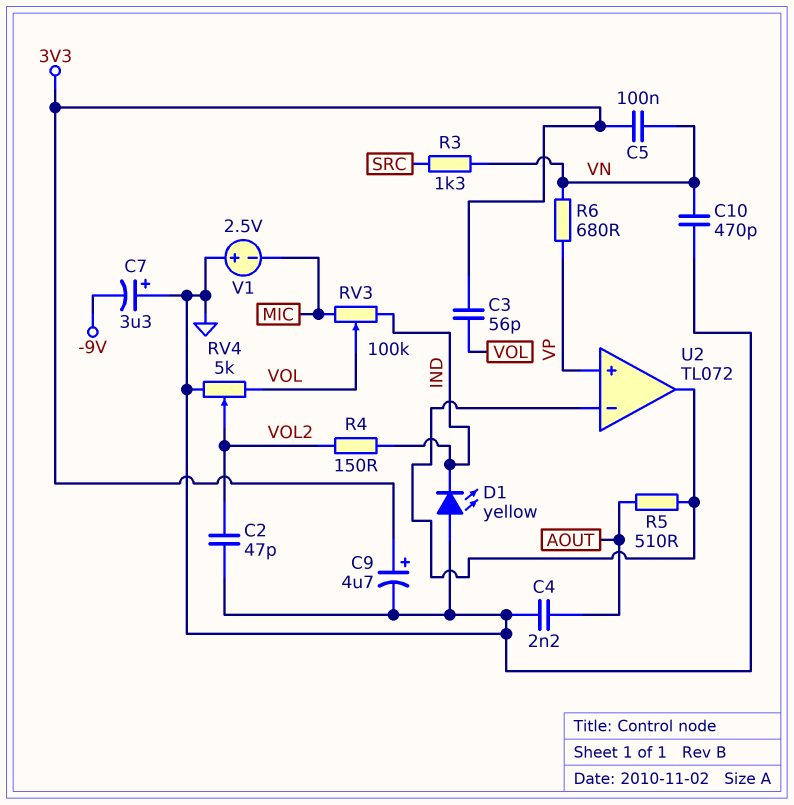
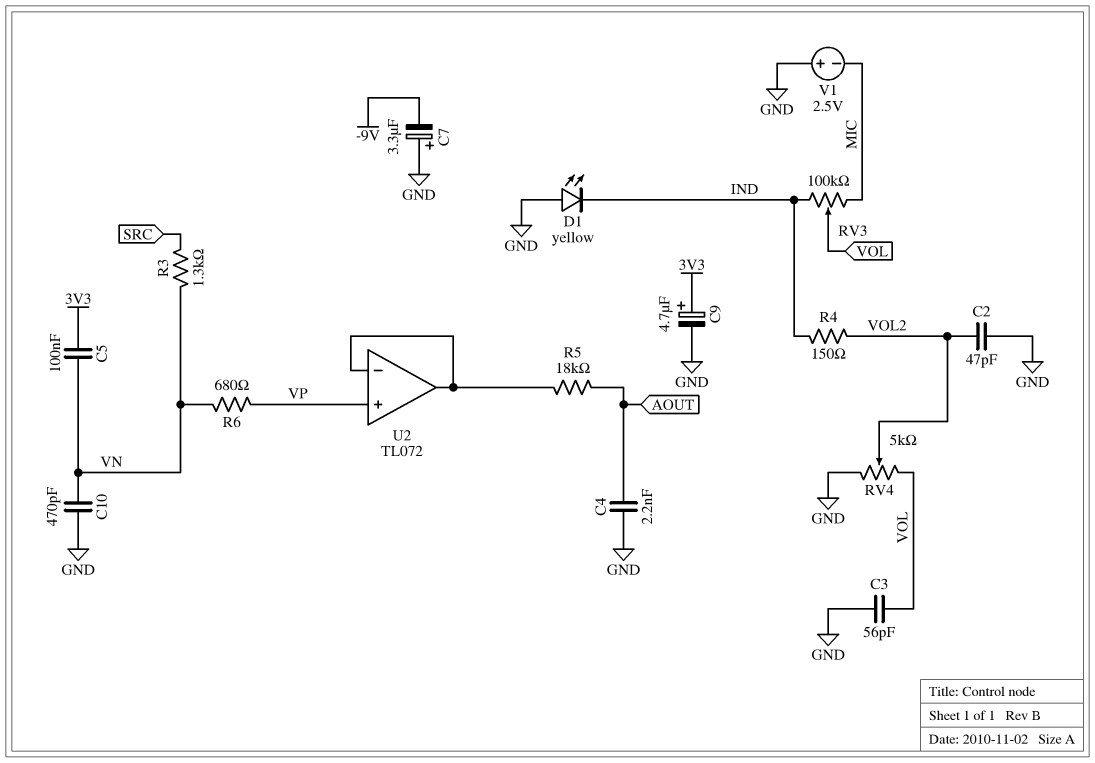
C3: 56pF (3V3, VOL) -> 56pF (GND, VOL)
R5: 510 (AOUT, U2/in-) -> 18k (AOUT, U2/in-)

